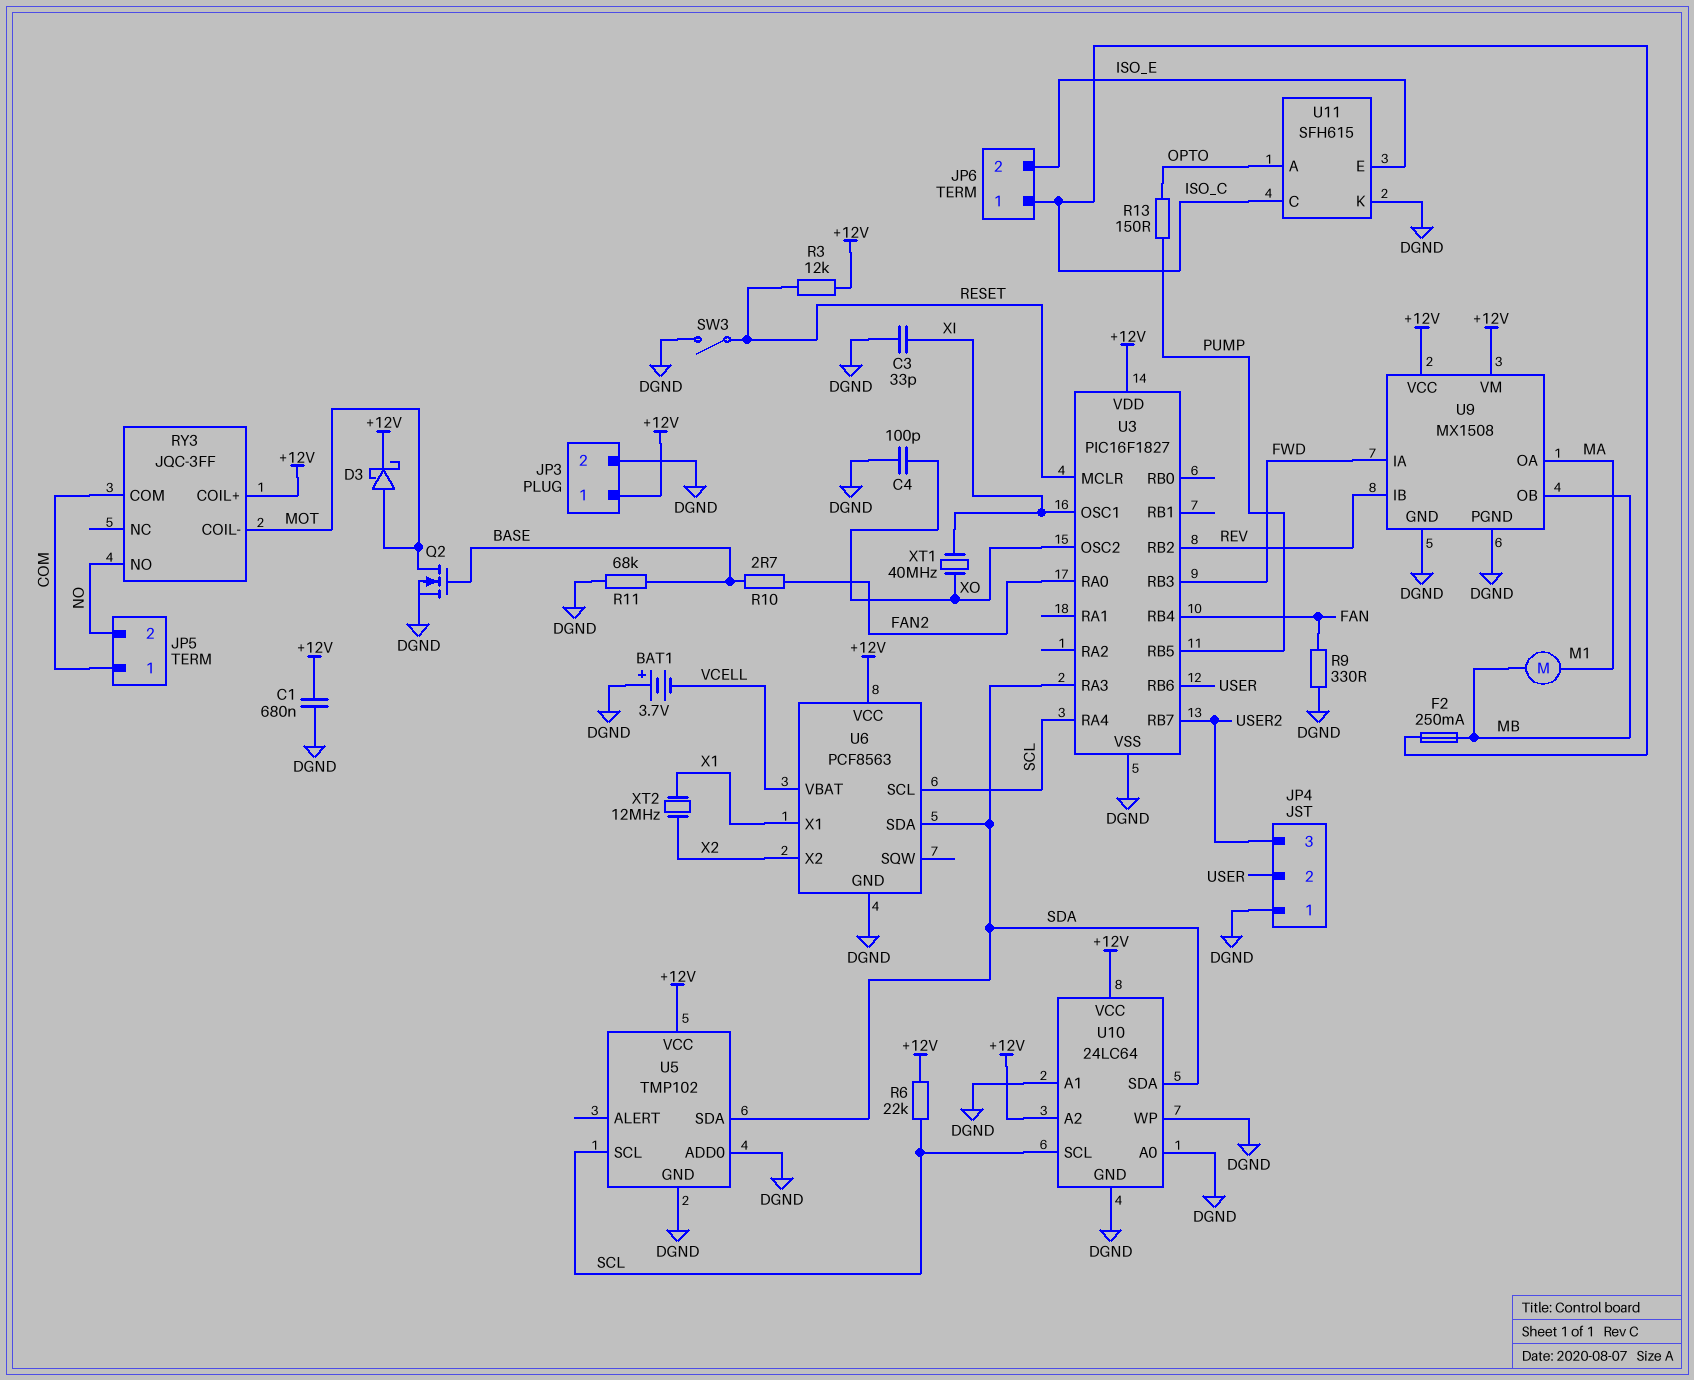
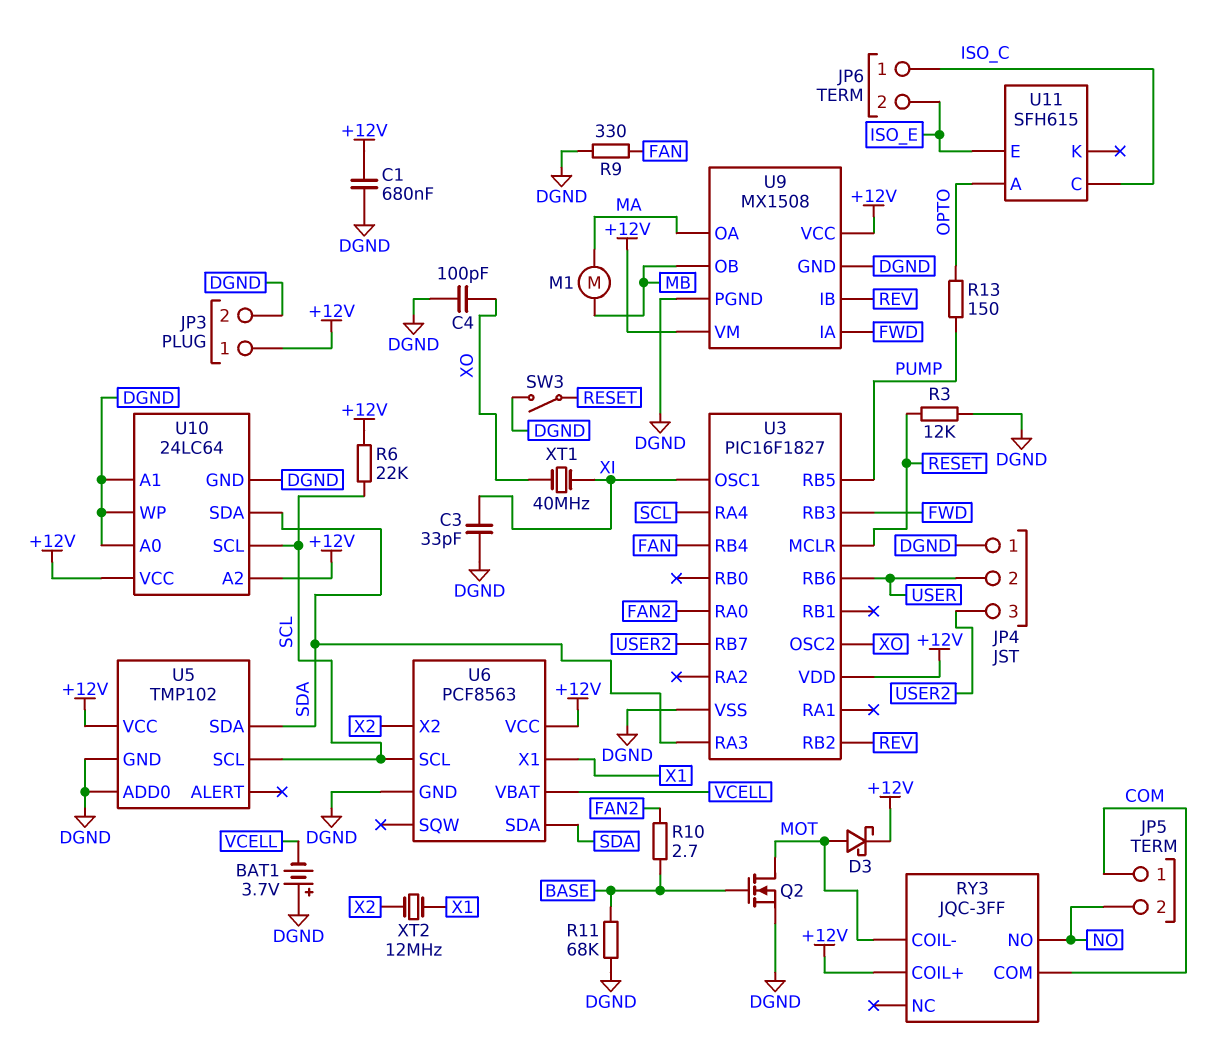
F2: 250mA (ISO_C, MB) -> none
R3: 12k (+12V, RESET) -> 12k (DGND, RESET)
U11 pin K: DGND -> none

